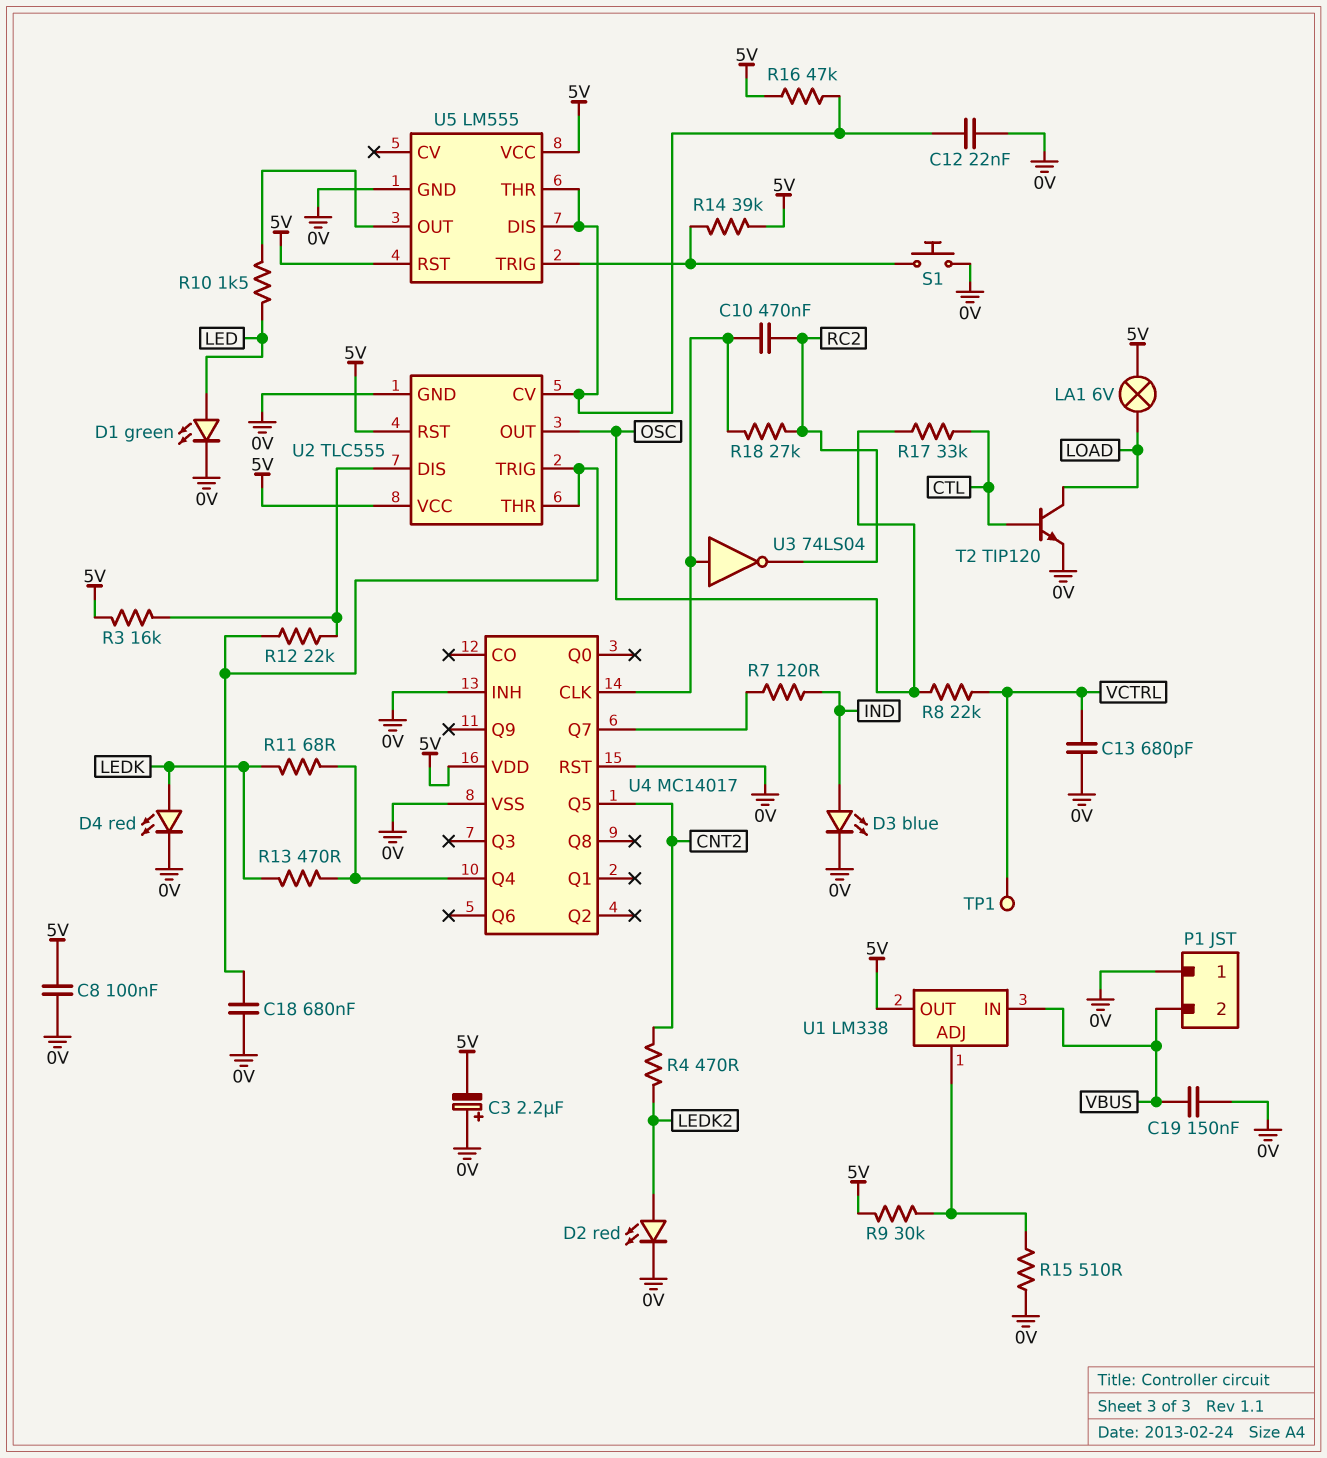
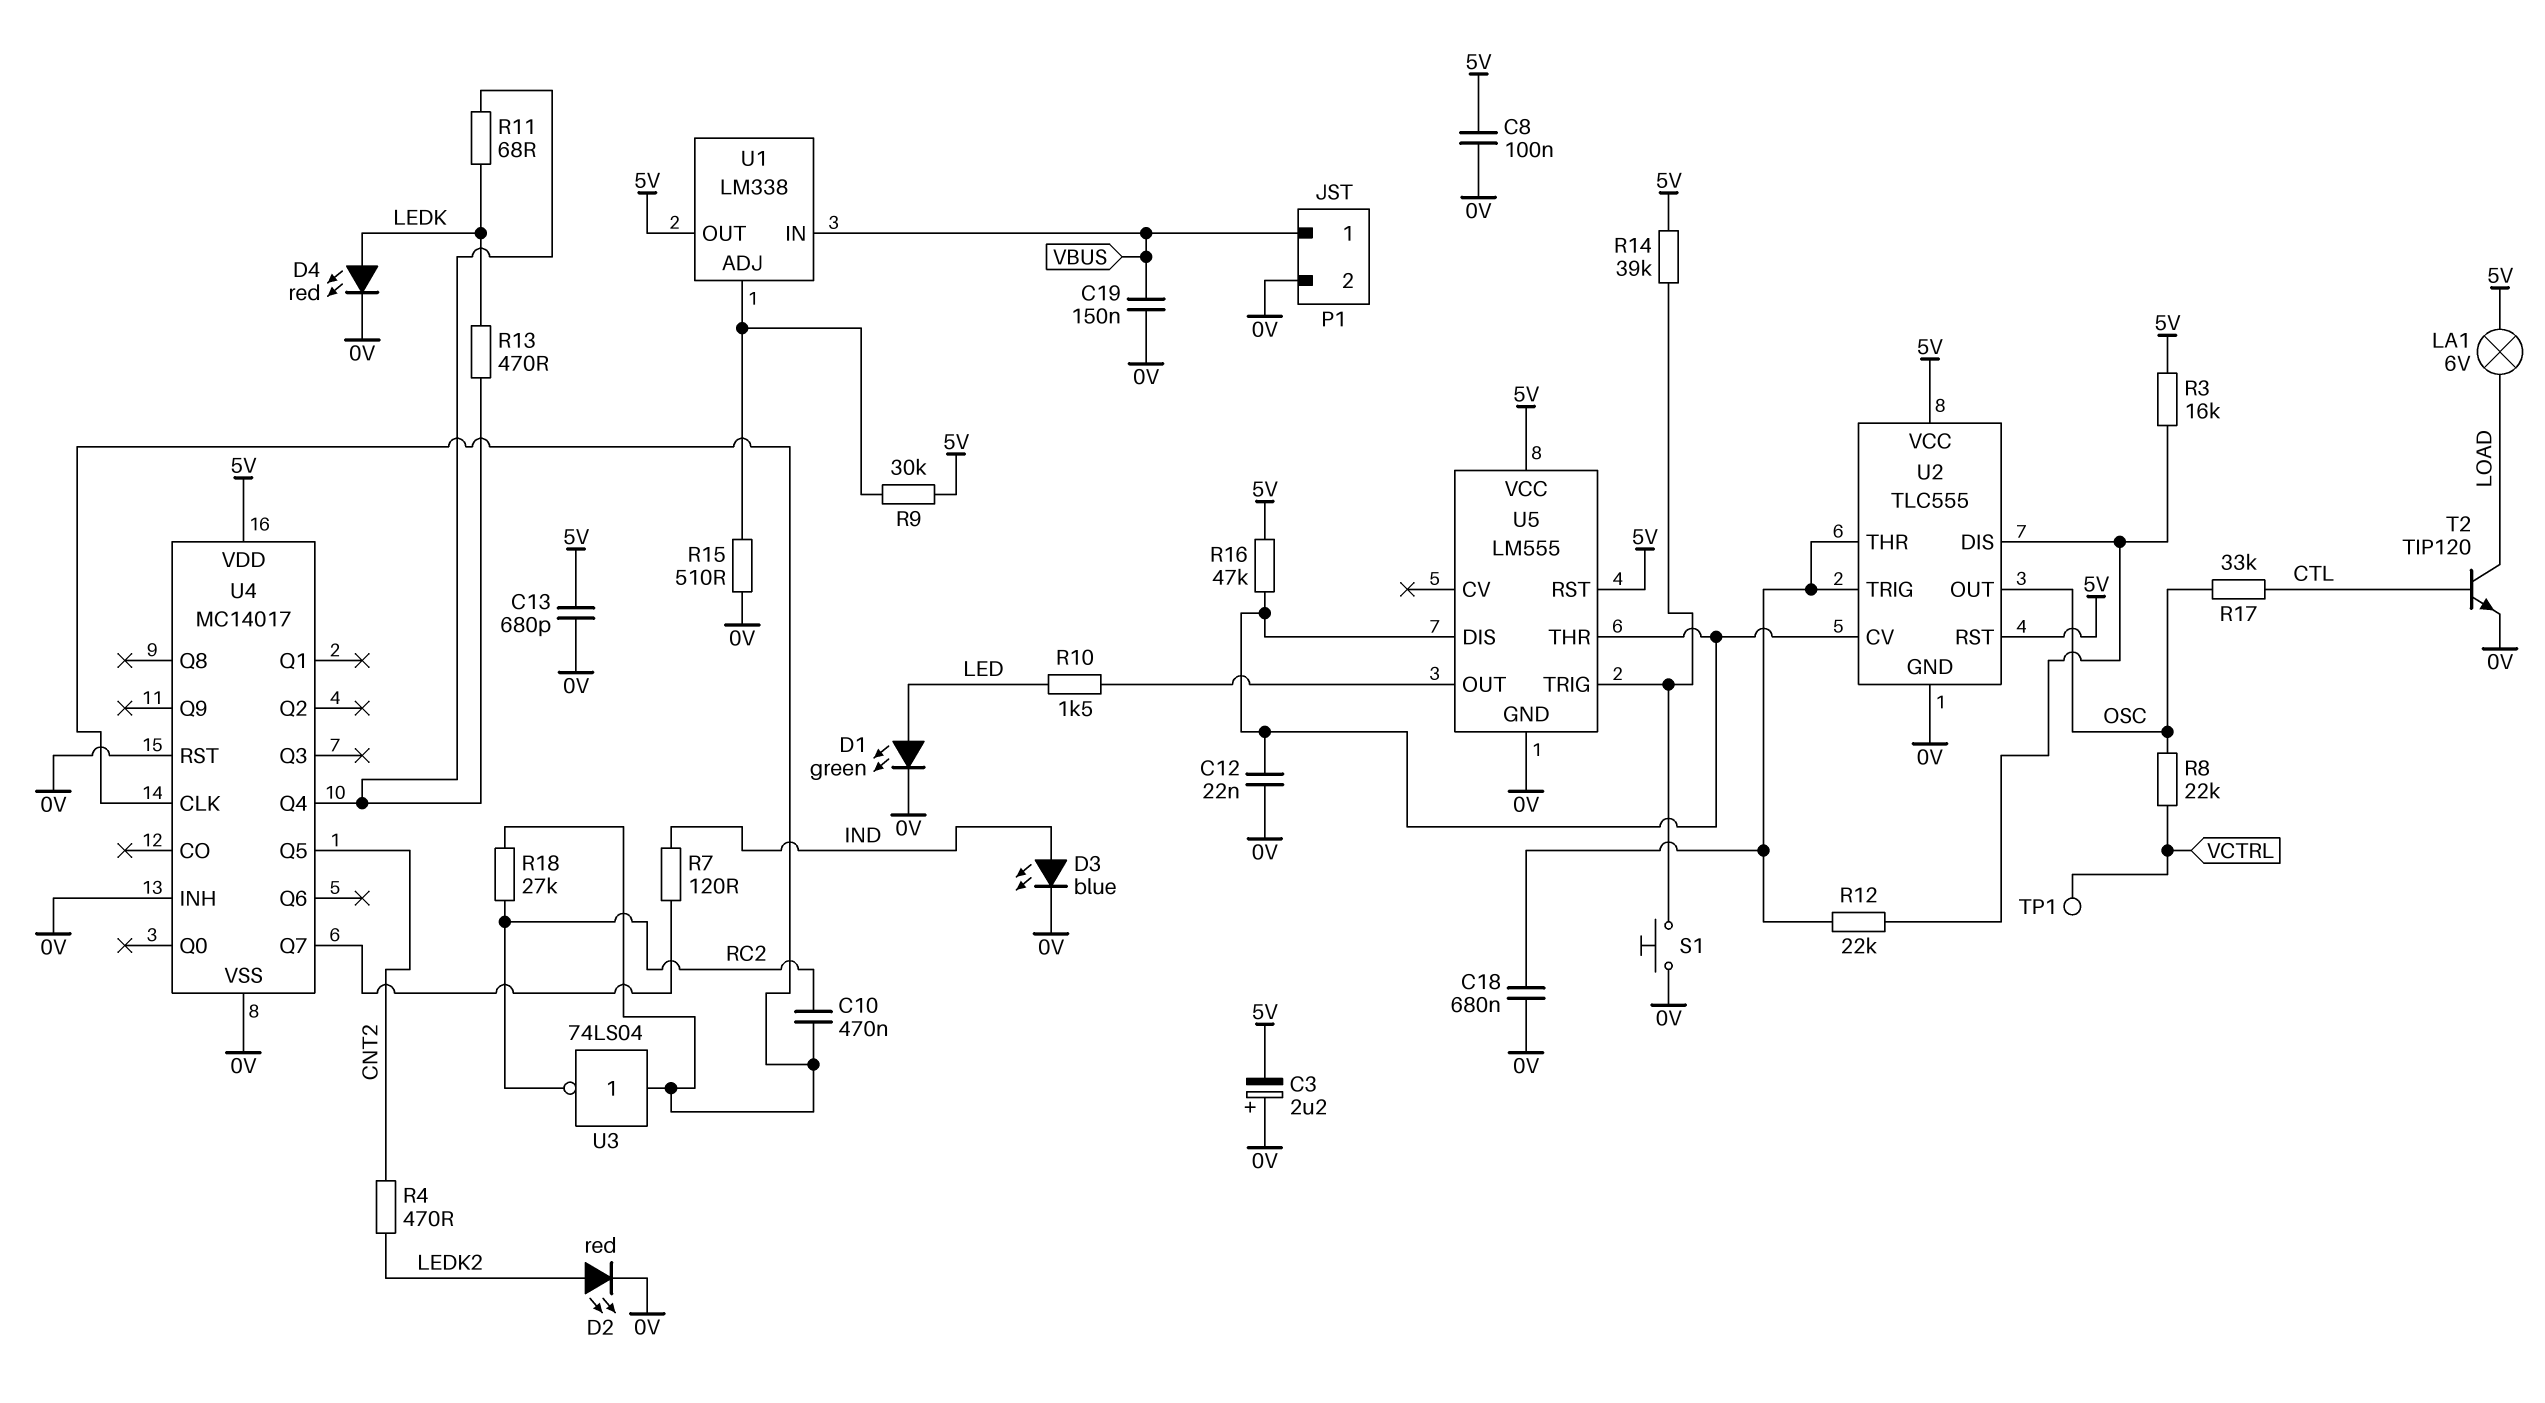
C13: 680pF (0V, VCTRL) -> 680pF (0V, 5V)
P1 pin 1: 0V -> VBUS
P1 pin 2: VBUS -> 0V

